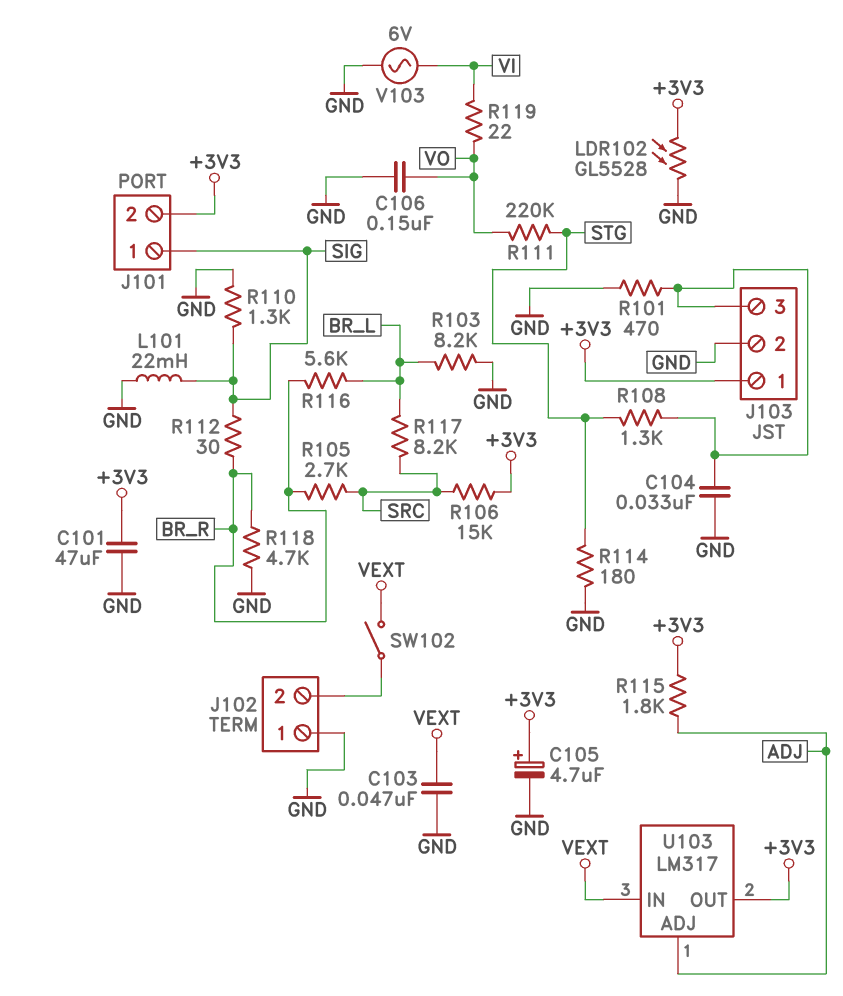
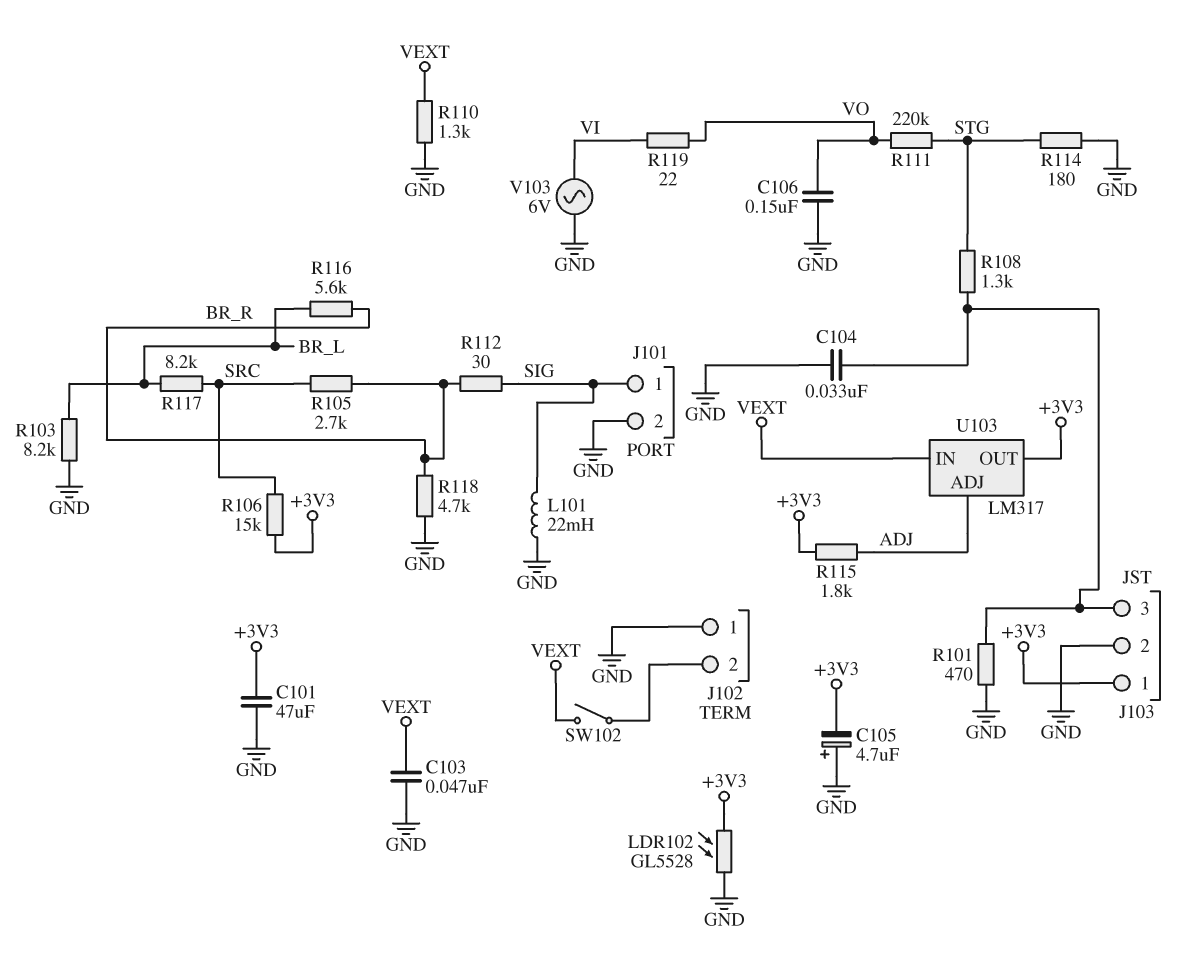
C105: 4.7uF (plus +3V3, minus GND) -> 4.7uF (plus GND, minus +3V3)
J101 pin 2: +3V3 -> GND
R110: 1.3k (GND, SIG) -> 1.3k (GND, VEXT)

